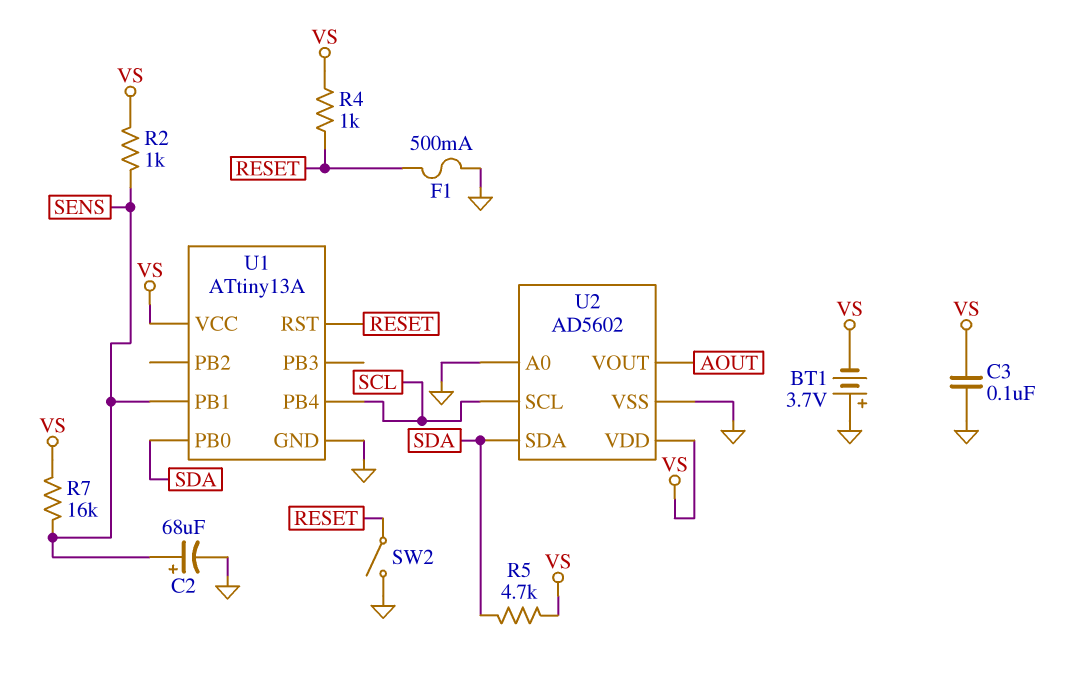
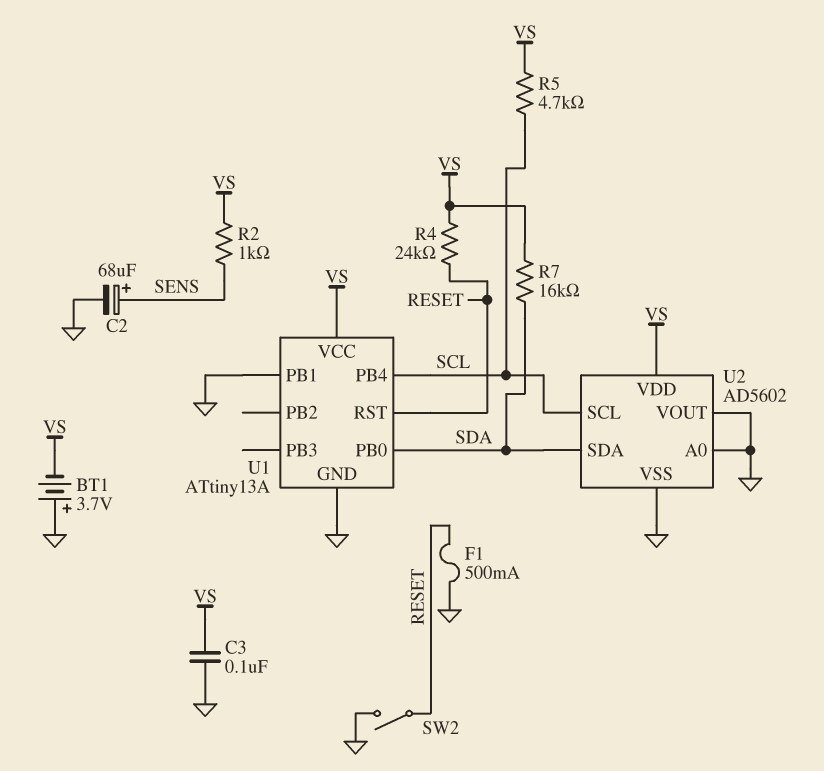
R4: 1k (RESET, VS) -> 24k (RESET, VS)
R5: 4.7k (SDA, VS) -> 4.7k (SCL, VS)
R7: 16k (SENS, VS) -> 16k (SDA, VS)
U1 pin PB1: SENS -> GND
U2 pin VOUT: AOUT -> GND

